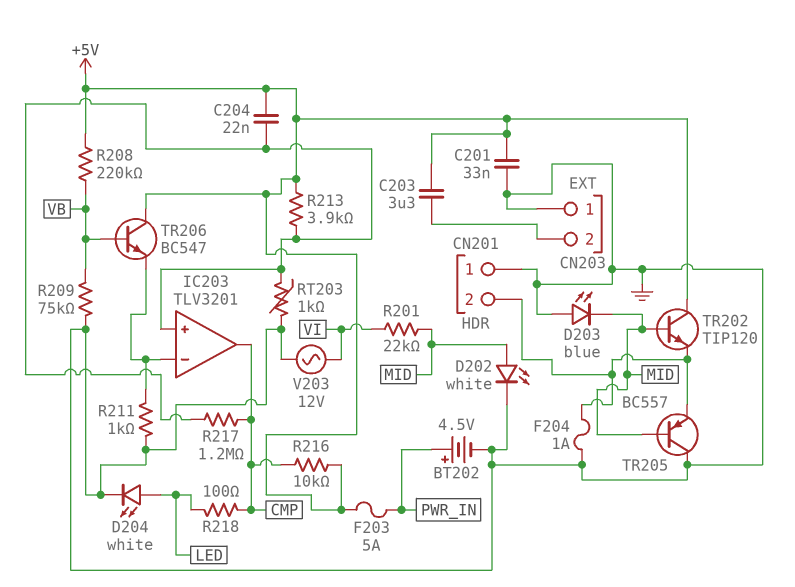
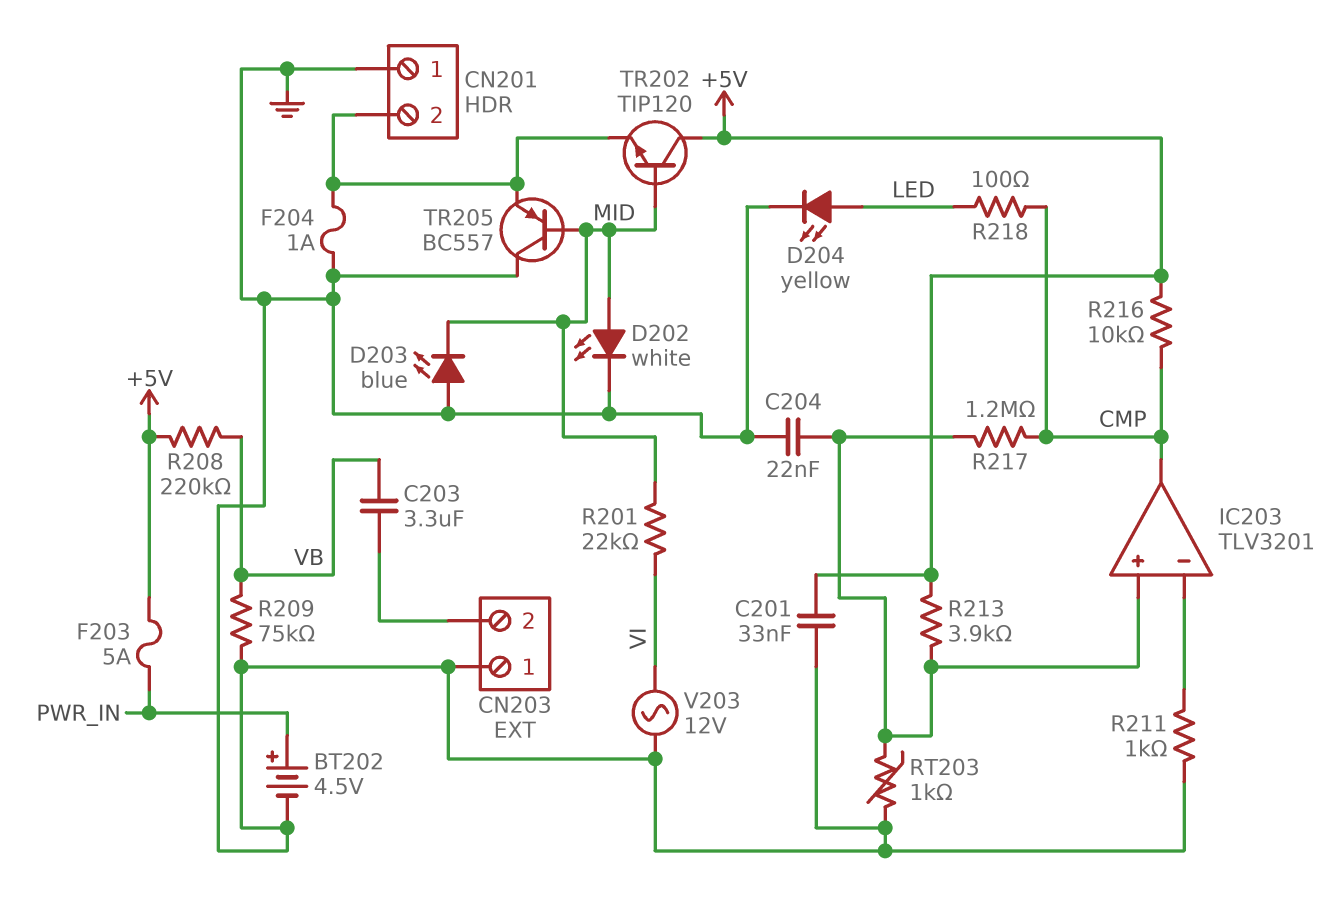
C203: 3.3uF (+5V, CN203/2) -> 3.3uF (CN203/2, VB)
C204: 22nF (+5V, IC203/in+) -> 22nF (GND, IC203/in+)
D204: LED white (A LED, K GND) -> LED yellow (A LED, K GND)
TR206: NPN BC547 (B VB, C +5V, E IC203/in-) -> none

